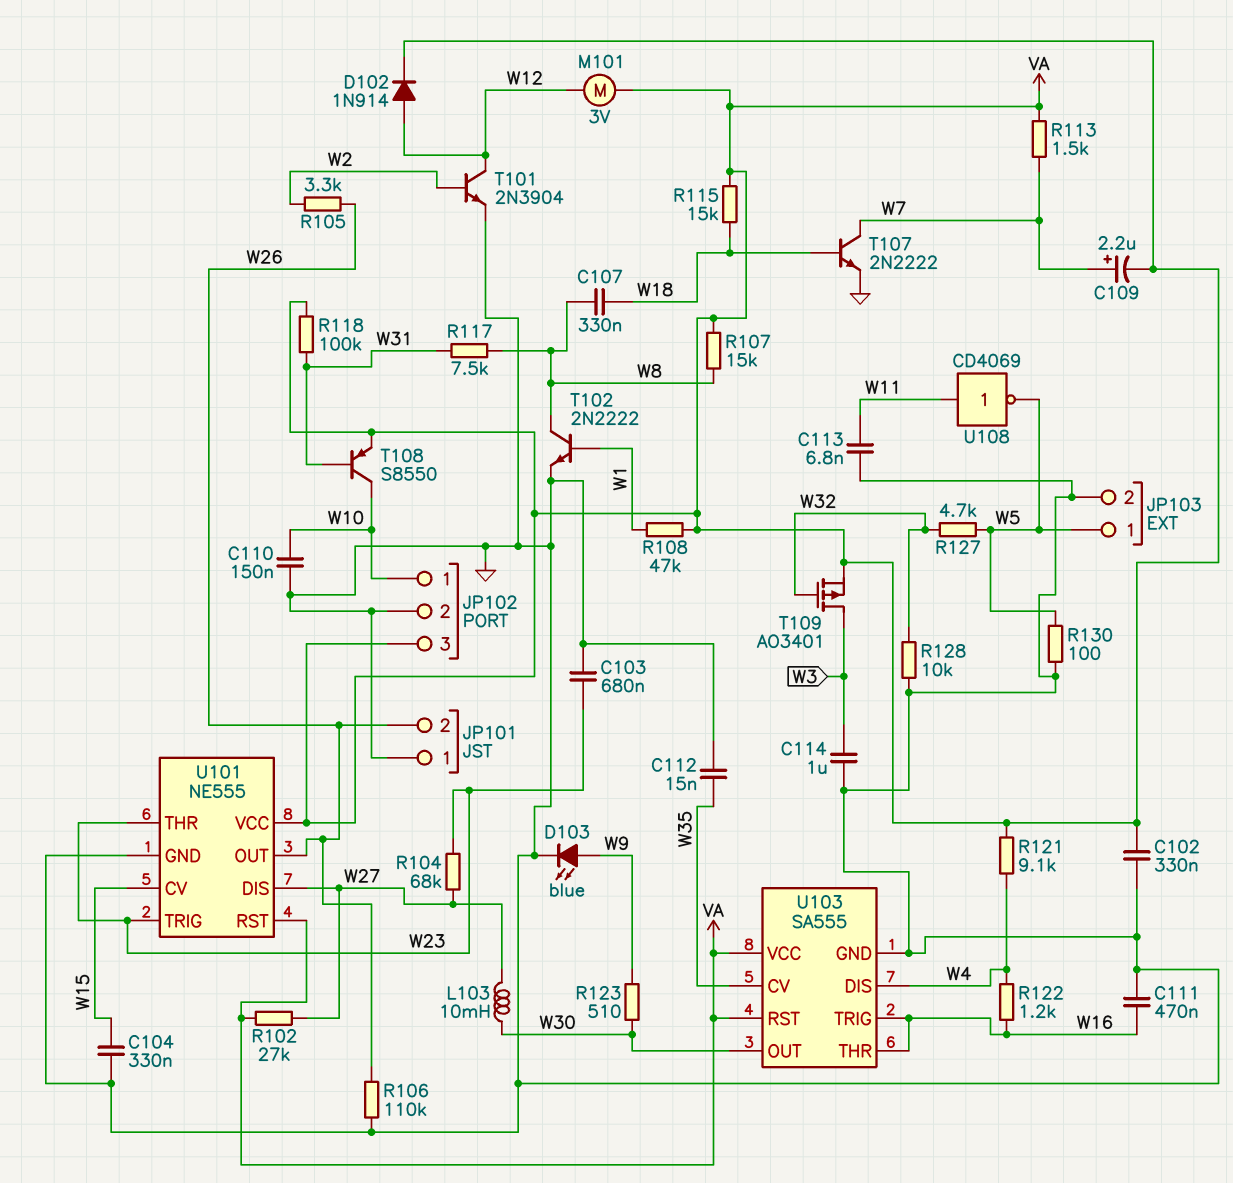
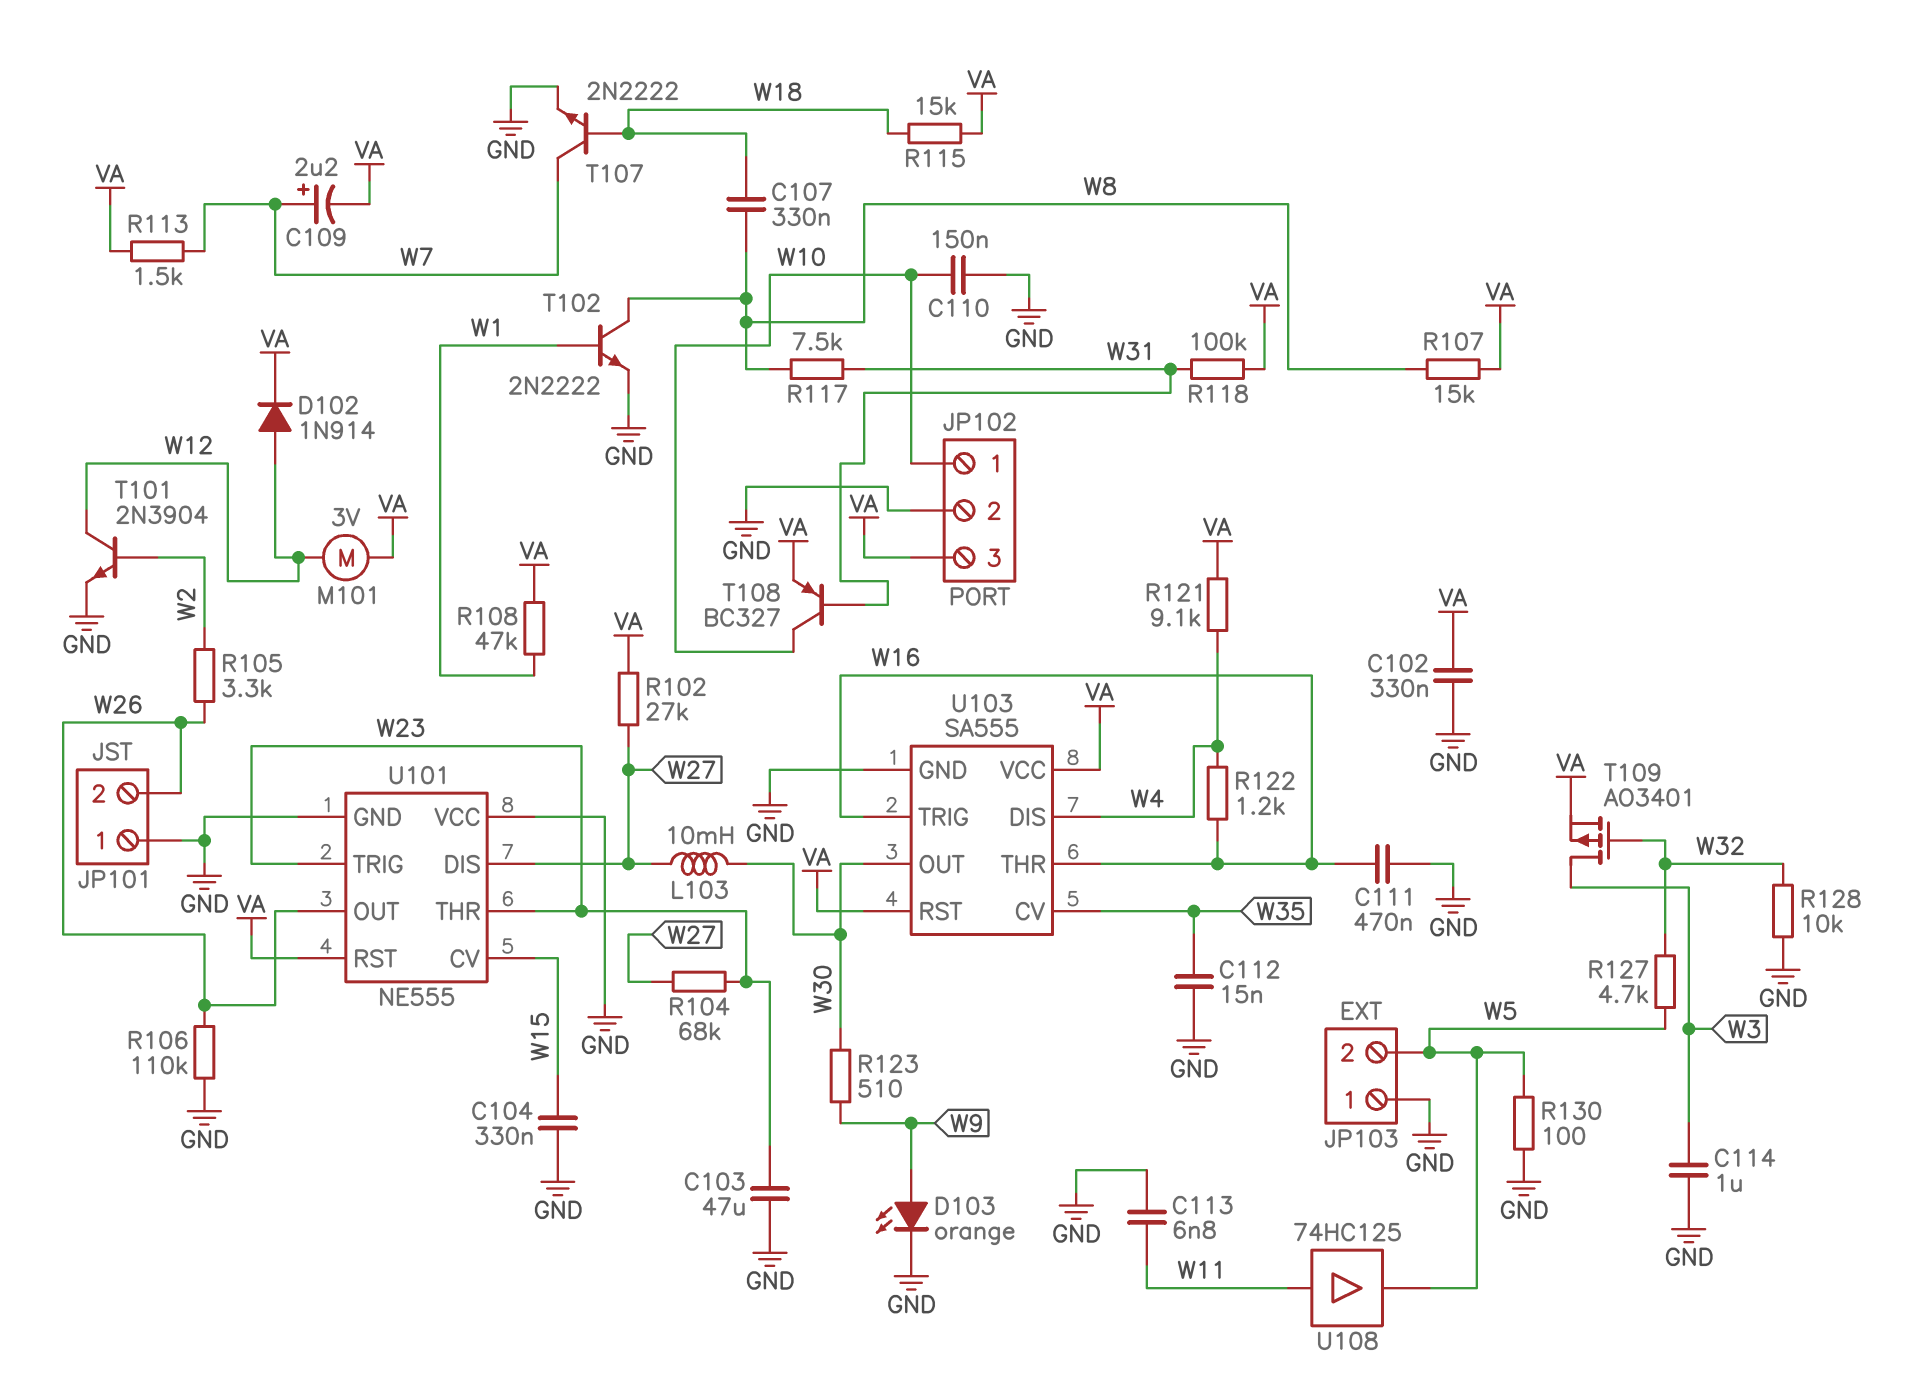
C103: 680nF (GND, W23) -> 47uF (GND, W23)
D103: LED blue (A W9, K GND) -> LED orange (A W9, K GND)
JP103 pin 1: W5 -> GND
JP103 pin 2: GND -> W5
T108: PNP S8550 (B W31, C W10, E VA) -> PNP BC327 (B W31, C W10, E VA)
U101 pin VCC: VA -> GND
U108: NOT CD4069 (in W11, out W5) -> buffer 74HC125 (in W11, out W5)

